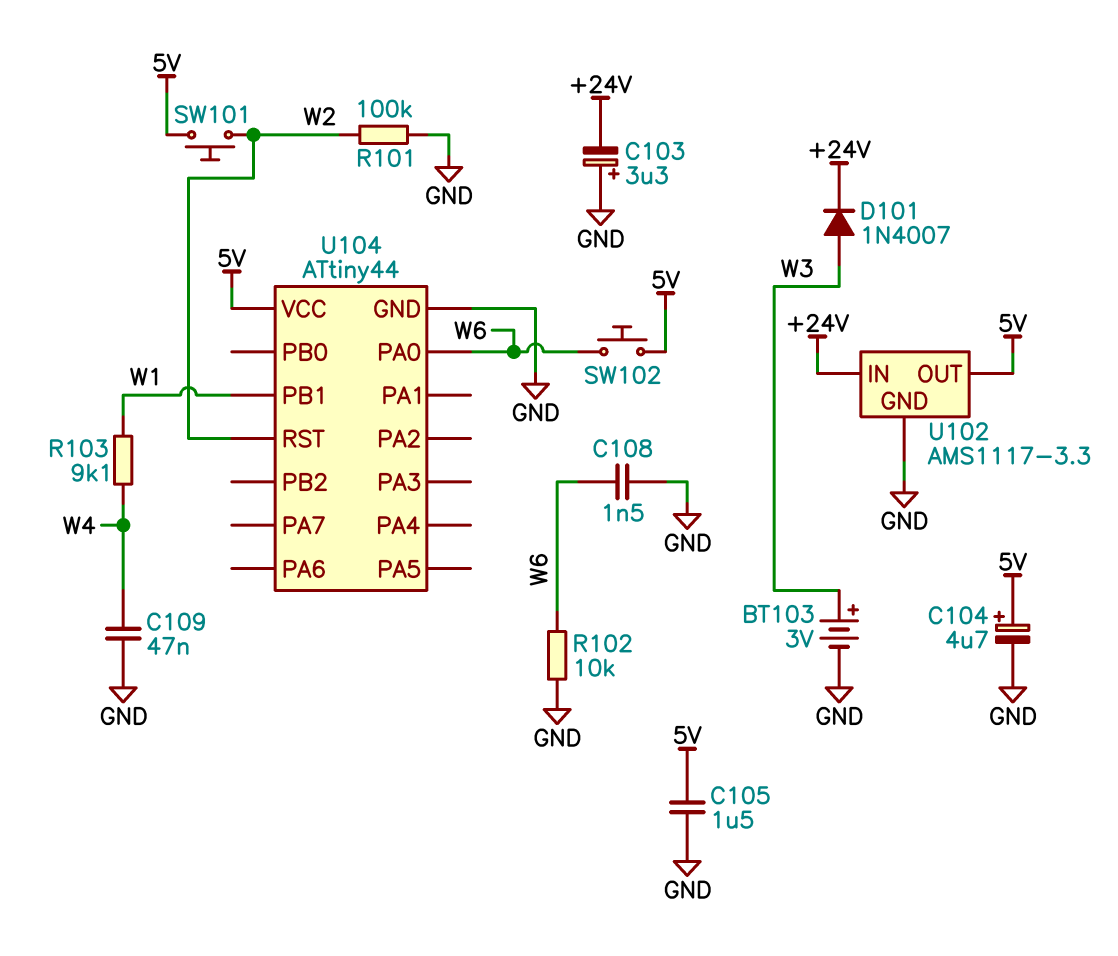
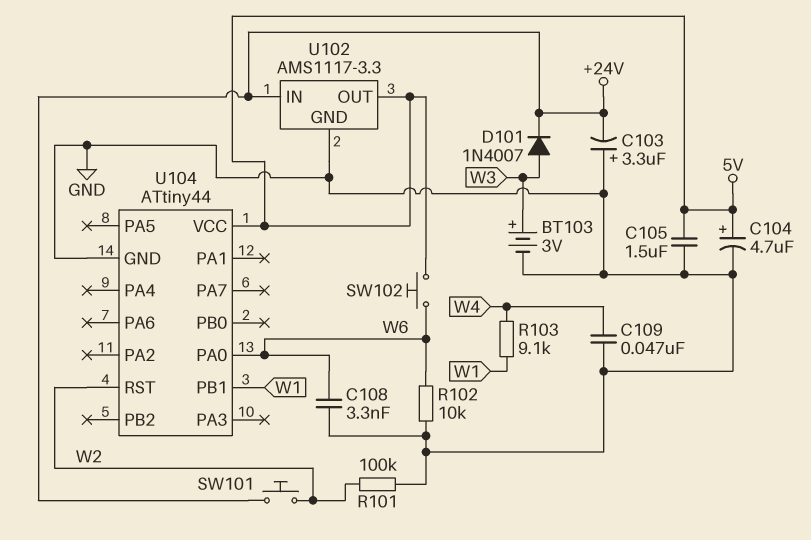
C108: 1.5nF (GND, W6) -> 3.3nF (GND, W6)
SW101: button (5V, W2) -> button (+24V, W2)

